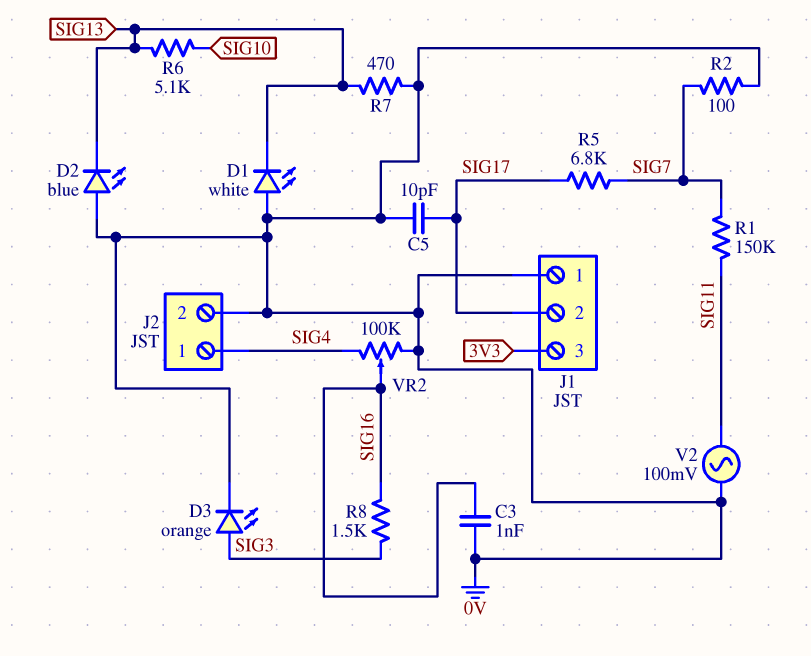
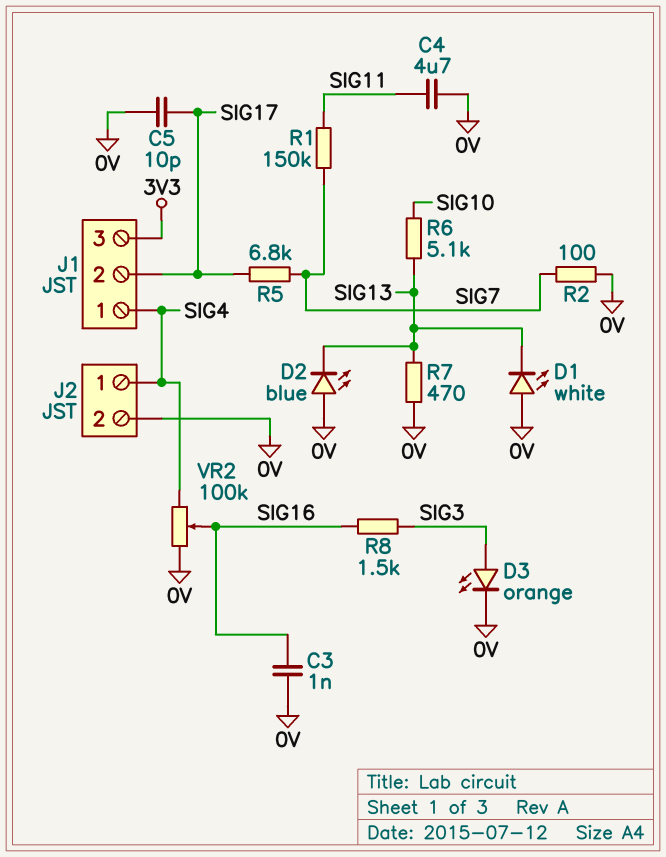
C4: none -> 4.7uF (0V, SIG11)
J1 pin 1: 0V -> SIG4
V2: AC 100mV (0V, SIG11) -> none

